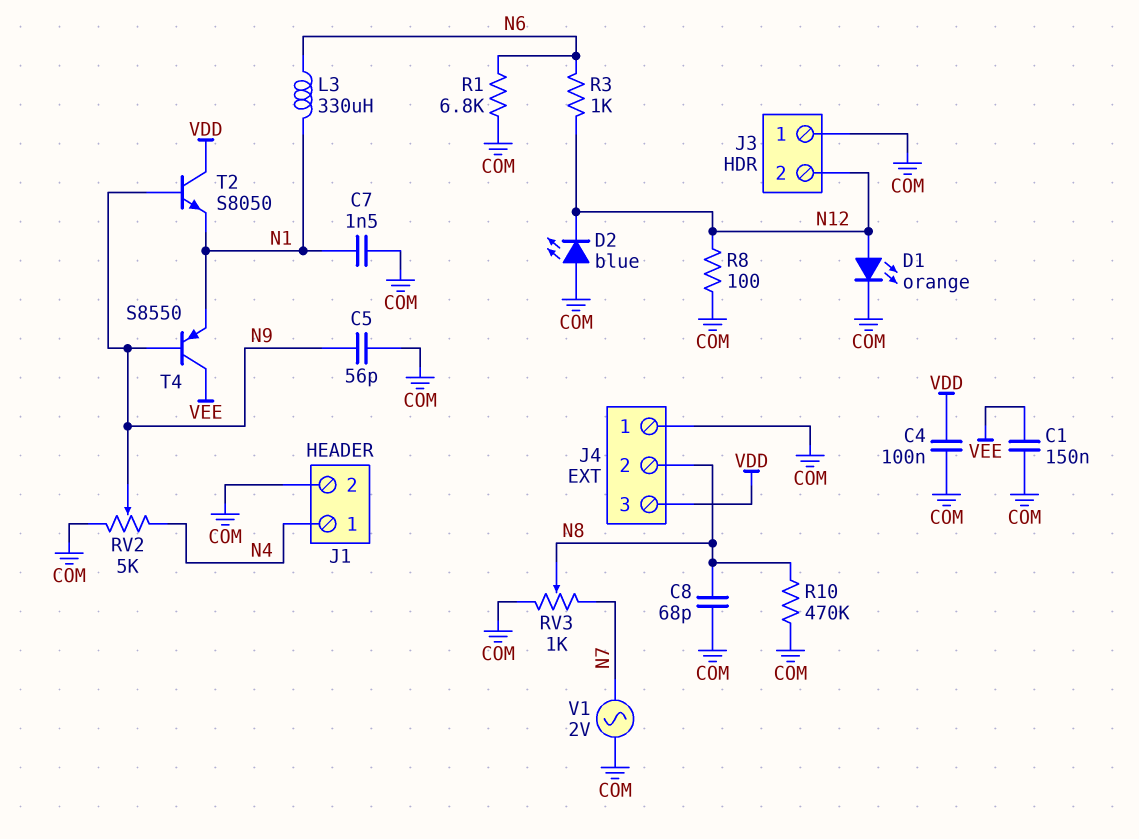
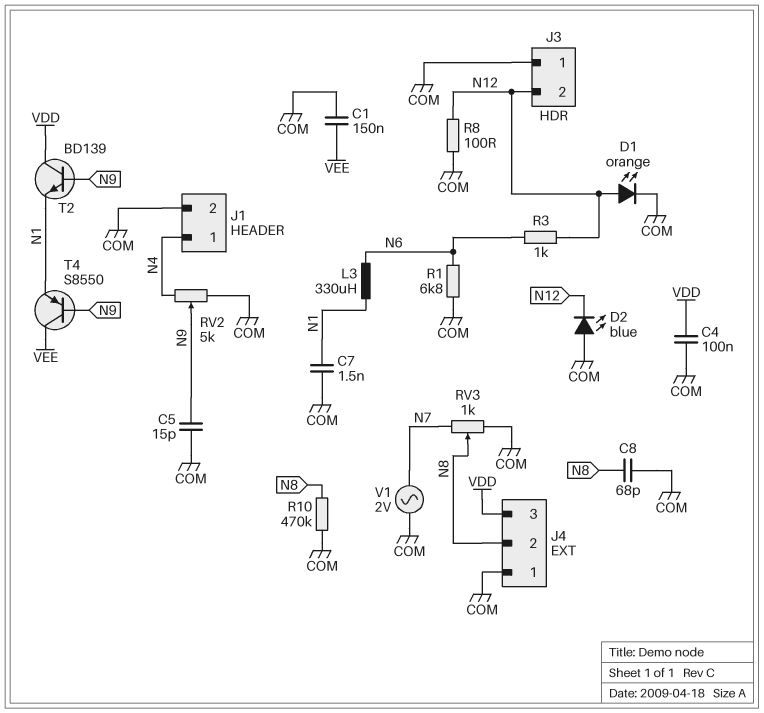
C5: 56pF (COM, N9) -> 15pF (COM, N9)
T2: NPN S8050 (B N9, C VDD, E N1) -> NPN BD139 (B N9, C VDD, E N1)

